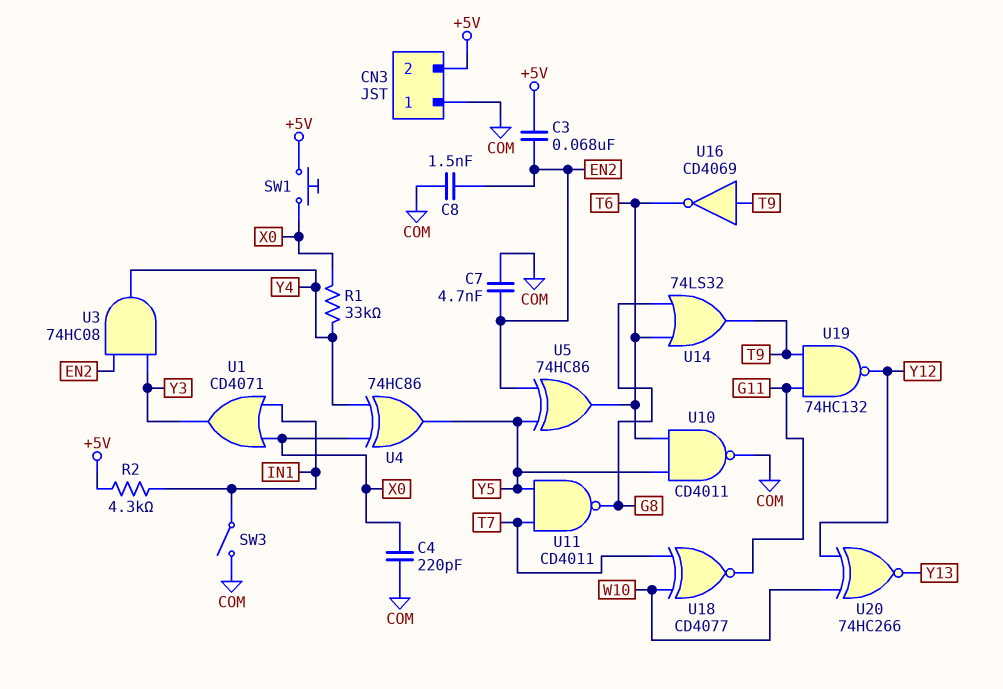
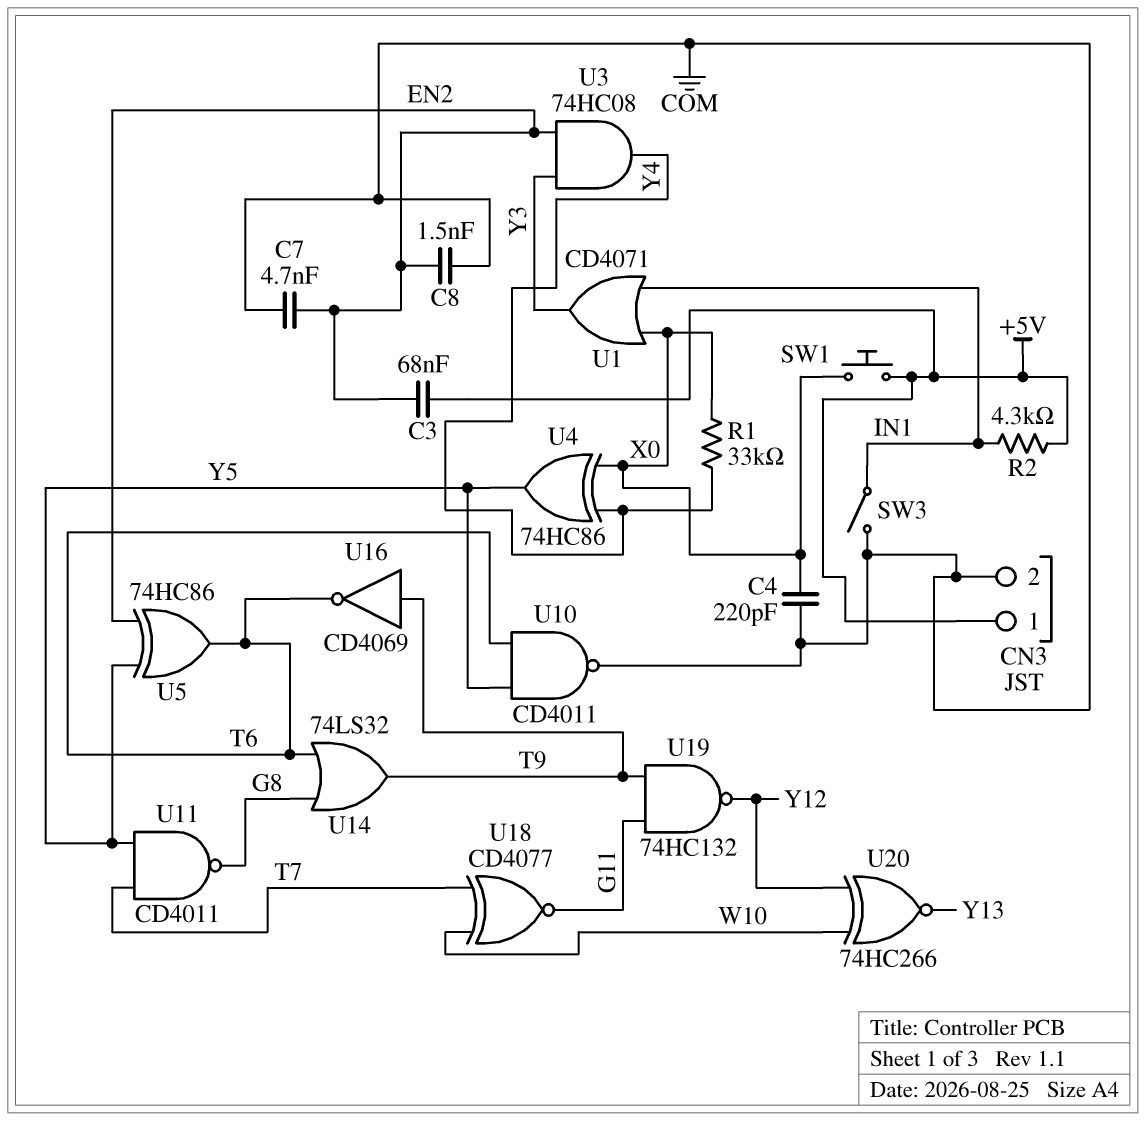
CN3 pin 1: COM -> +5V
CN3 pin 2: +5V -> COM

